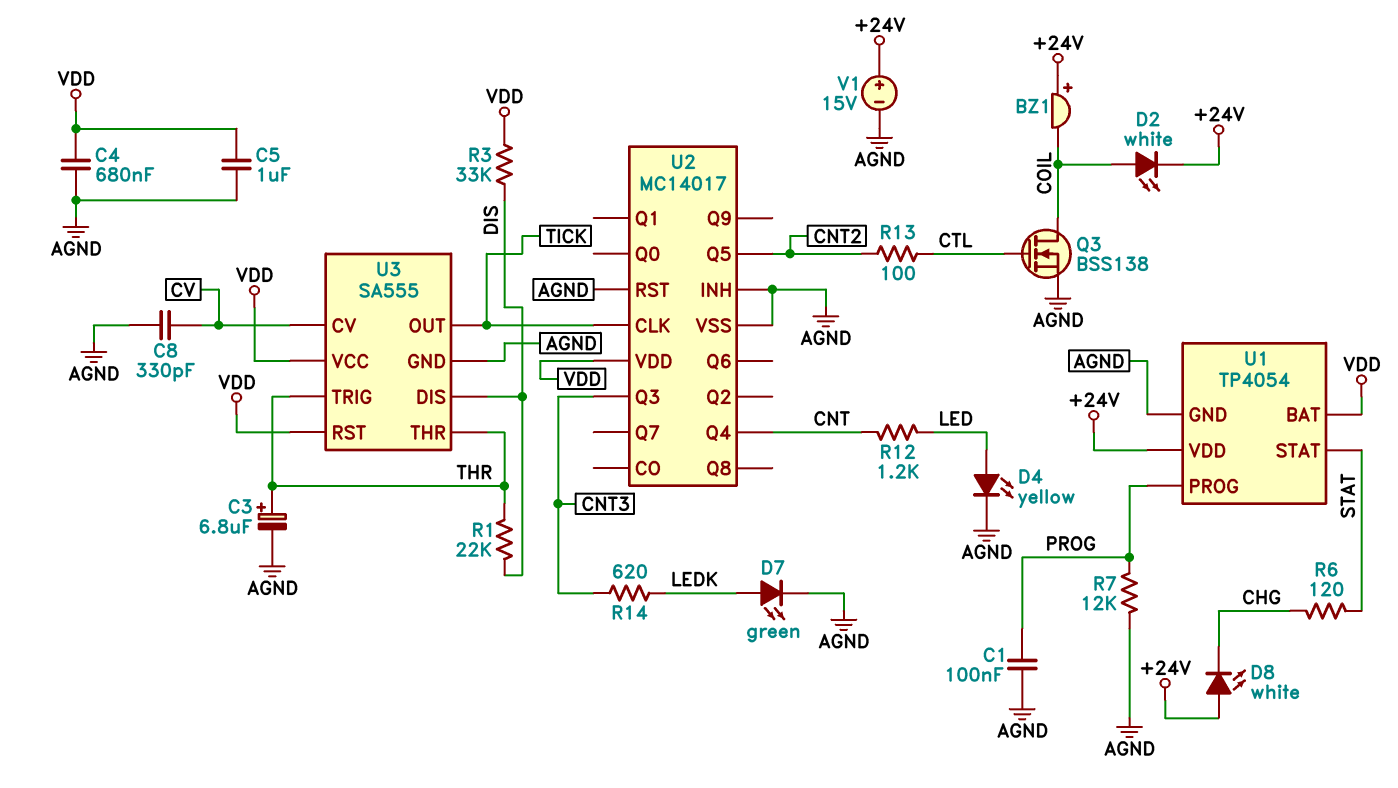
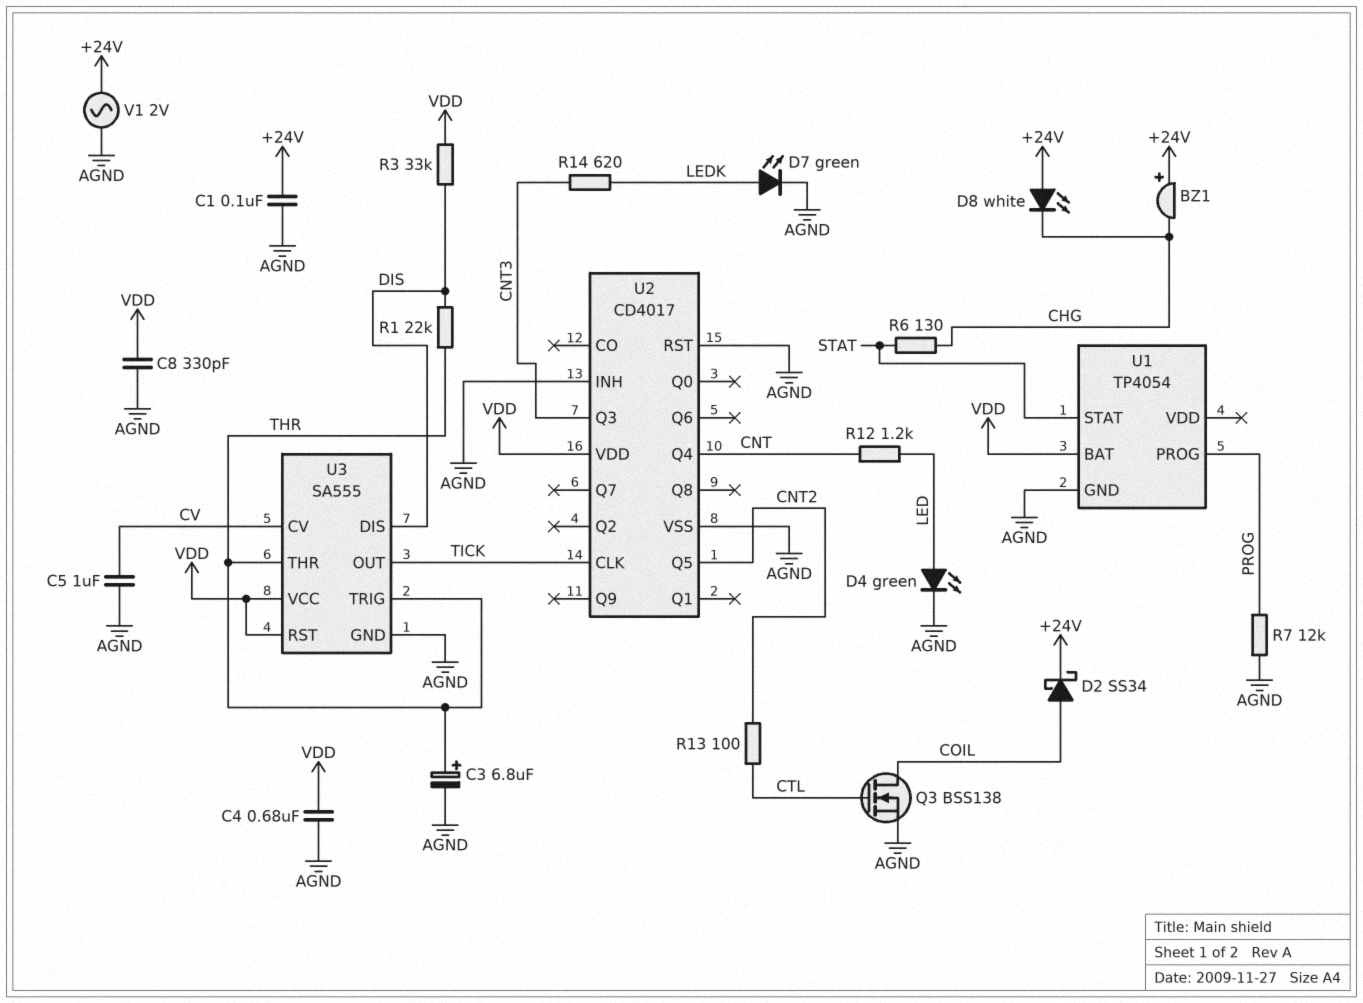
BZ1: buzzer (plus +24V, minus COIL) -> buzzer (plus +24V, minus CHG)
C1: 100nF (AGND, PROG) -> 100nF (+24V, AGND)
C5: 1uF (AGND, VDD) -> 1uF (AGND, CV)
C8: 330pF (AGND, CV) -> 330pF (AGND, VDD)
D2: LED white (A COIL, K +24V) -> schottky SS34 (A COIL, K +24V)
D4: LED yellow (A LED, K AGND) -> LED green (A LED, K AGND)
R6: 120 (CHG, STAT) -> 130 (CHG, STAT)
U1 pin VDD: +24V -> none
U2: MC14017 -> CD4017
V1: 15V (plus +24V, minus AGND) -> AC 2V (+24V, AGND)

